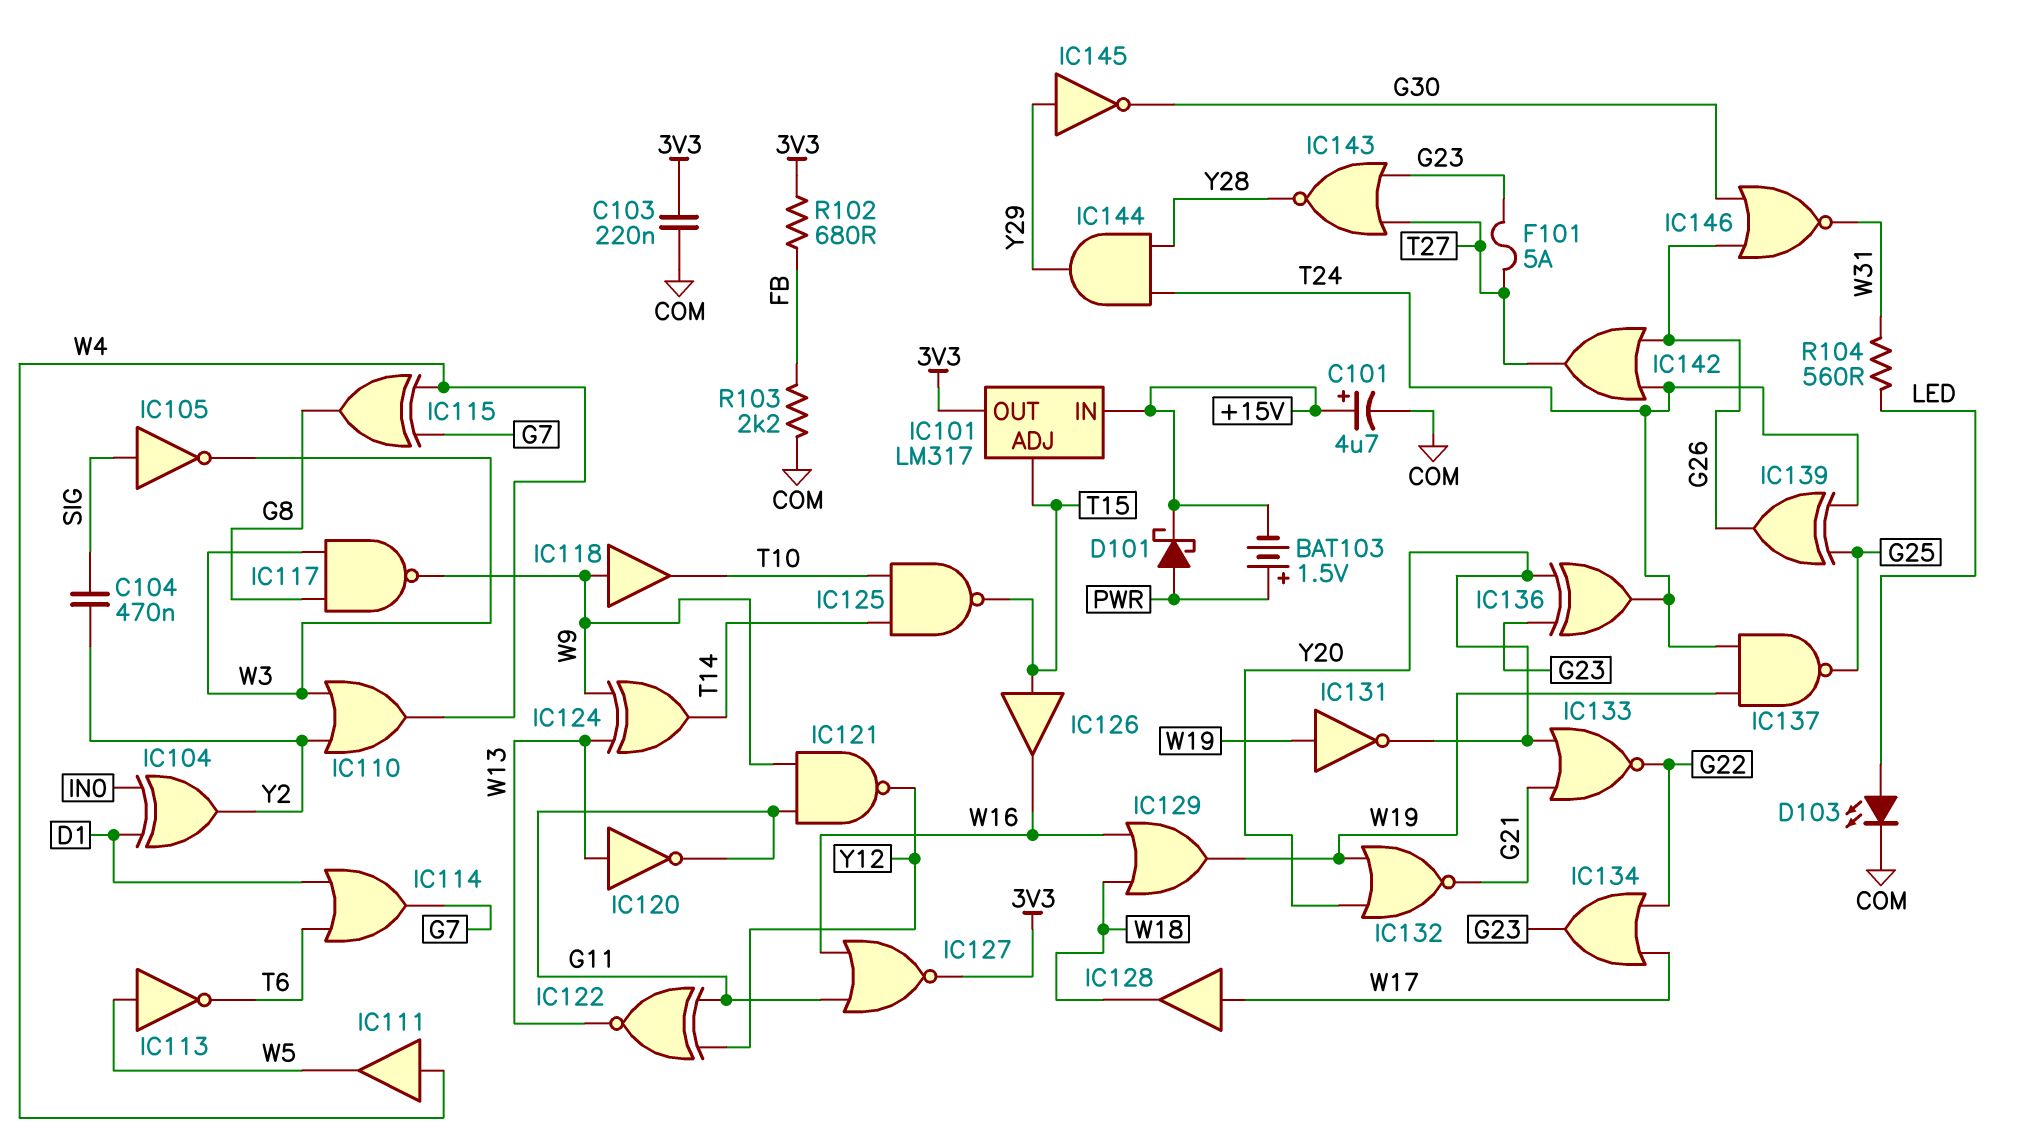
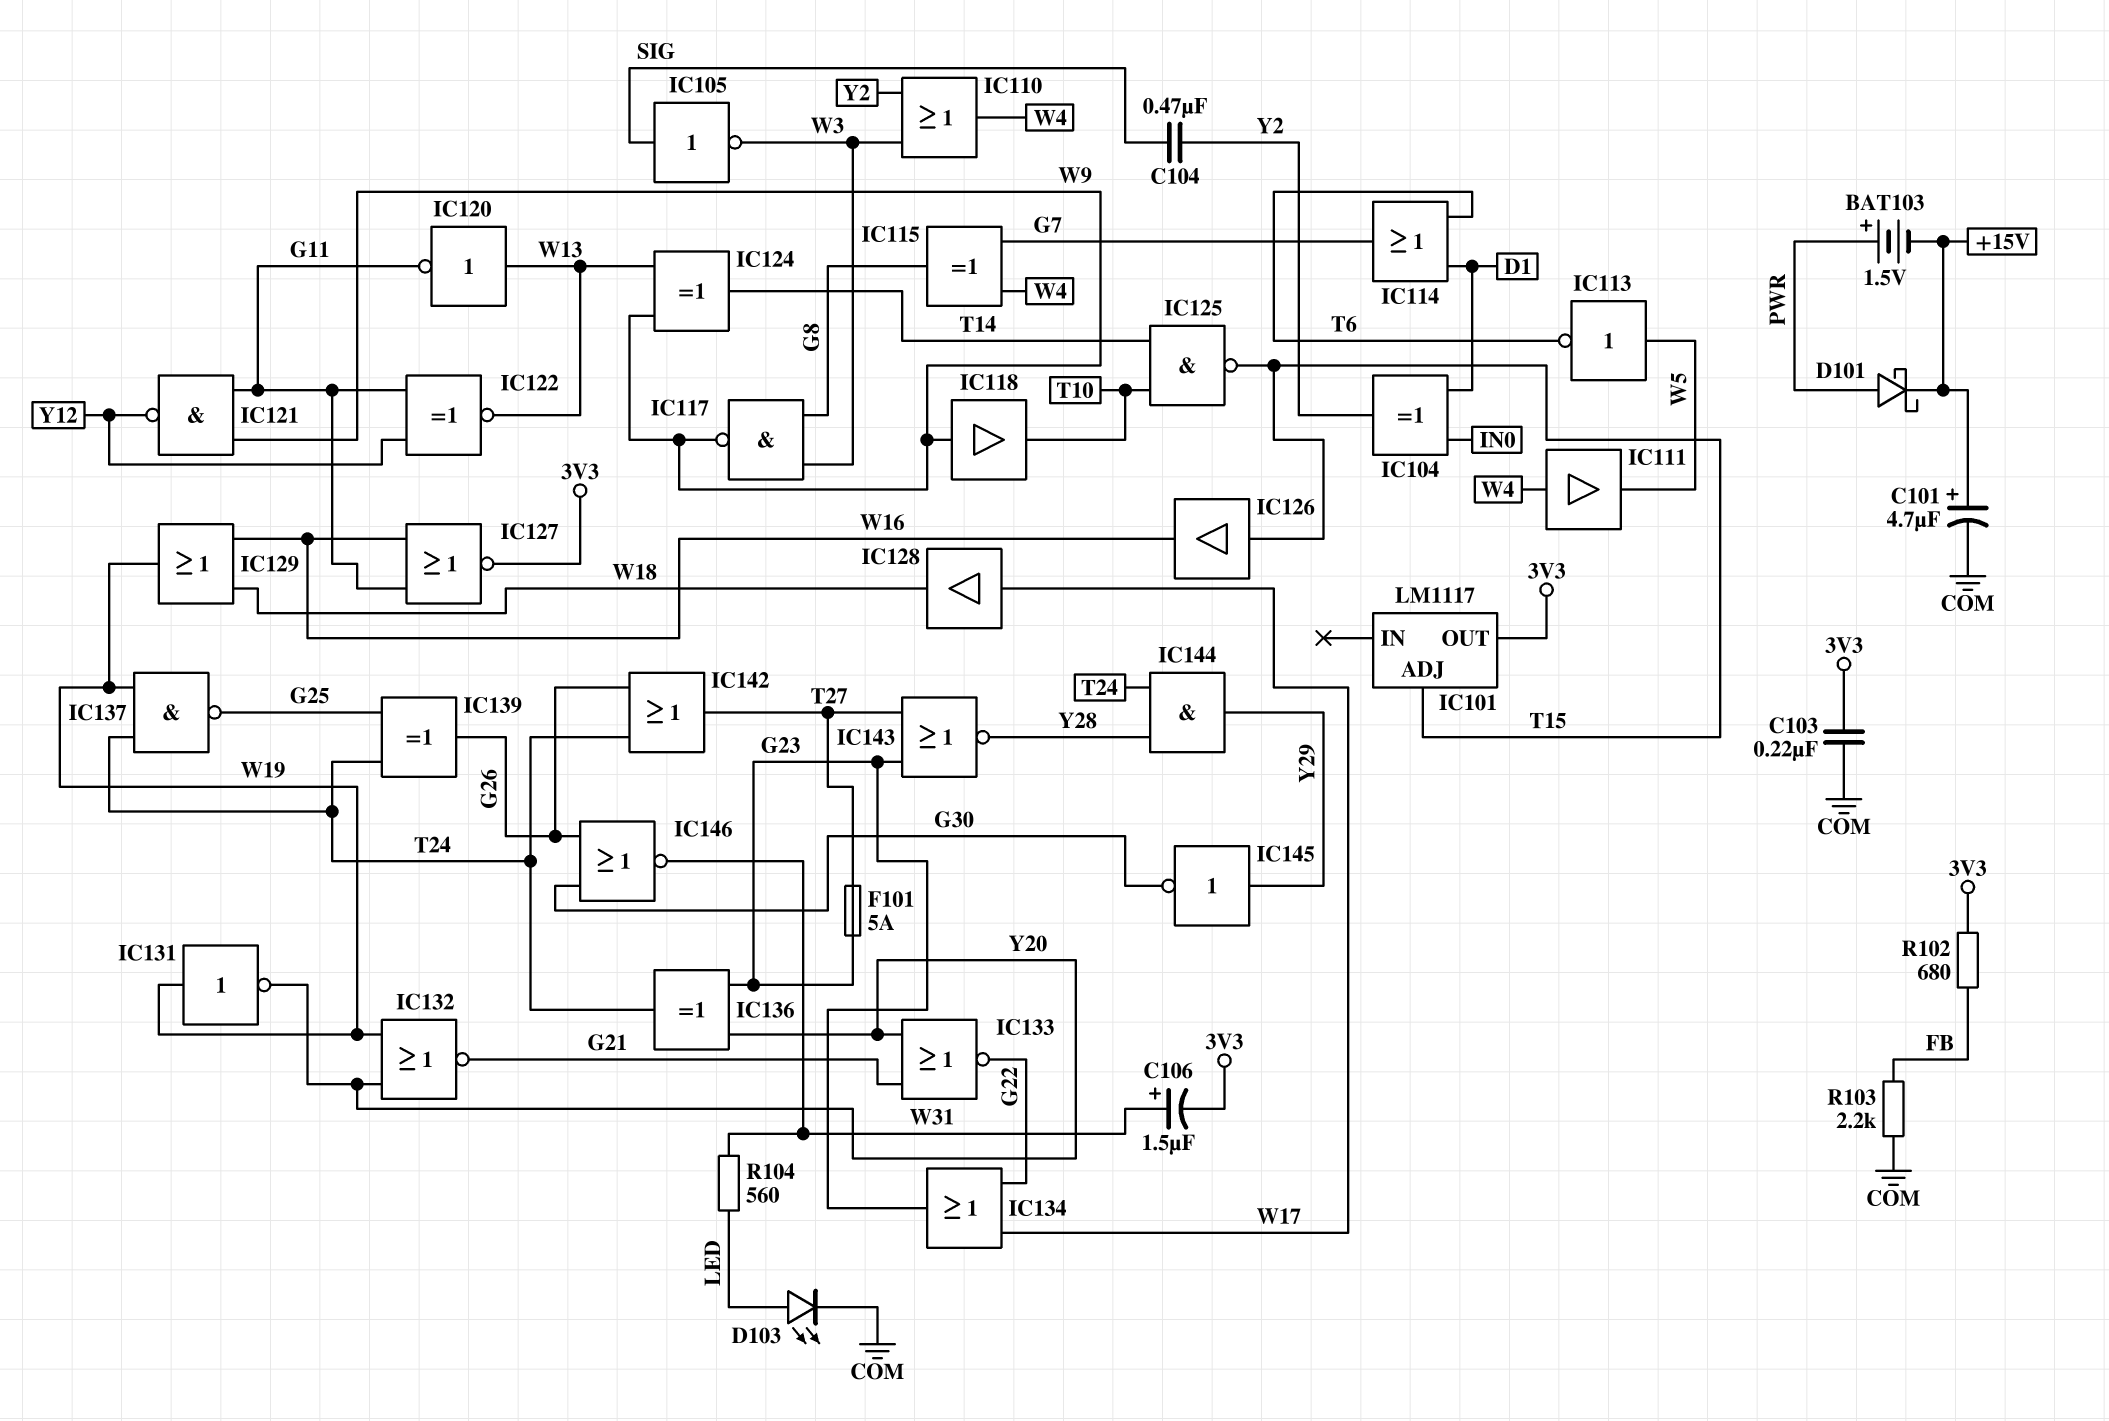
C106: none -> 1.5uF (plus W31, minus 3V3)
IC101: LM317 -> LM1117
IC101 pin IN: +15V -> none

